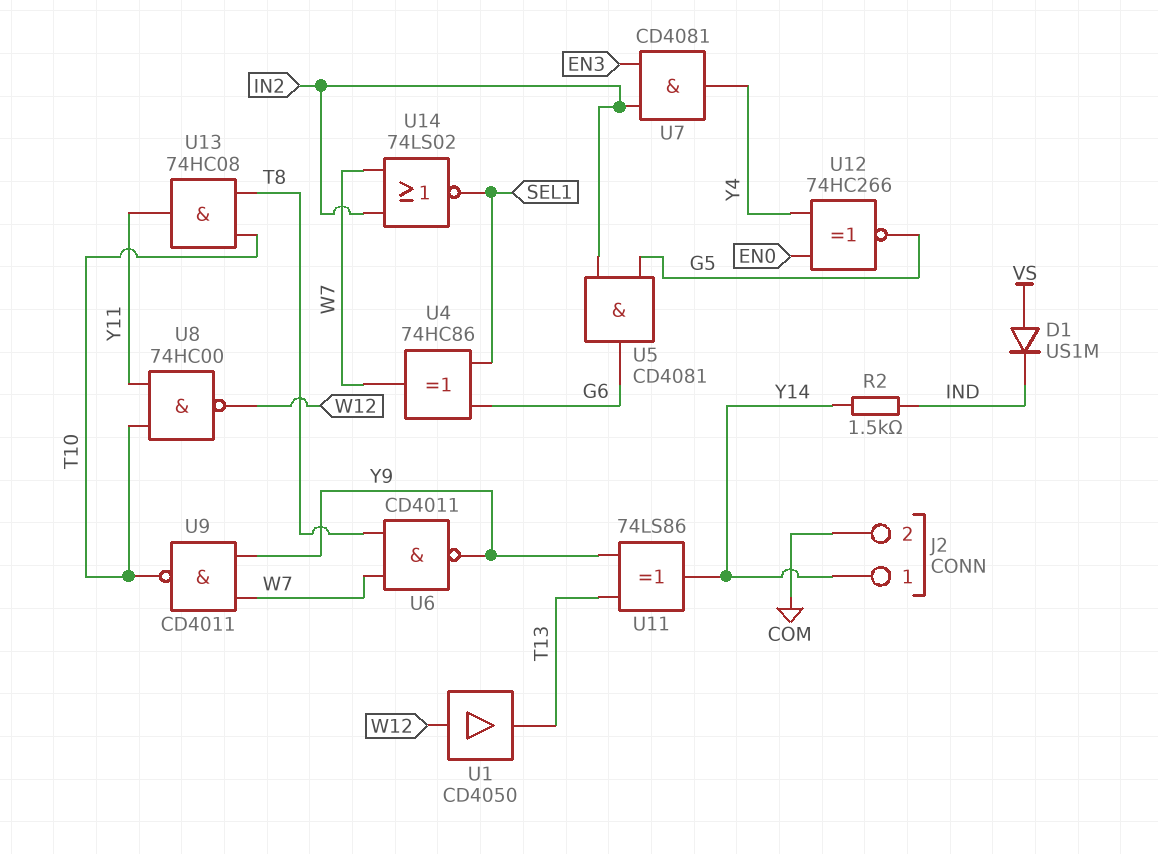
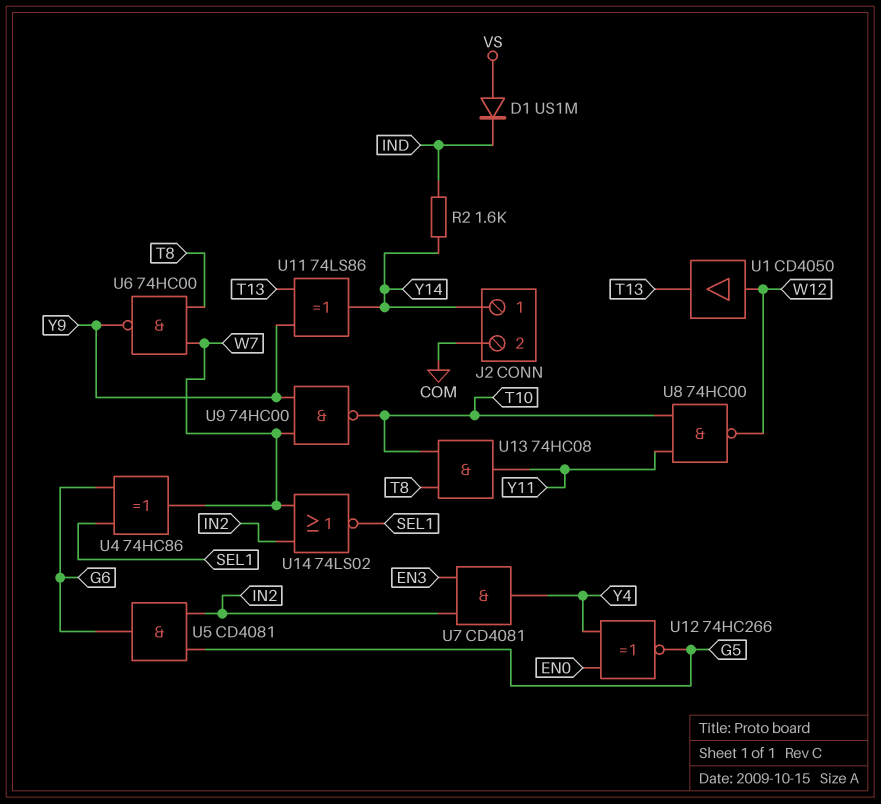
R2: 1.5k (IND, Y14) -> 1.6k (IND, Y14)
U6: NAND CD4011 (in T8, in W7, out Y9) -> NAND 74HC00 (in T8, in W7, out Y9)
U9: NAND CD4011 (in W7, in Y9, out T10) -> NAND 74HC00 (in W7, in Y9, out T10)

